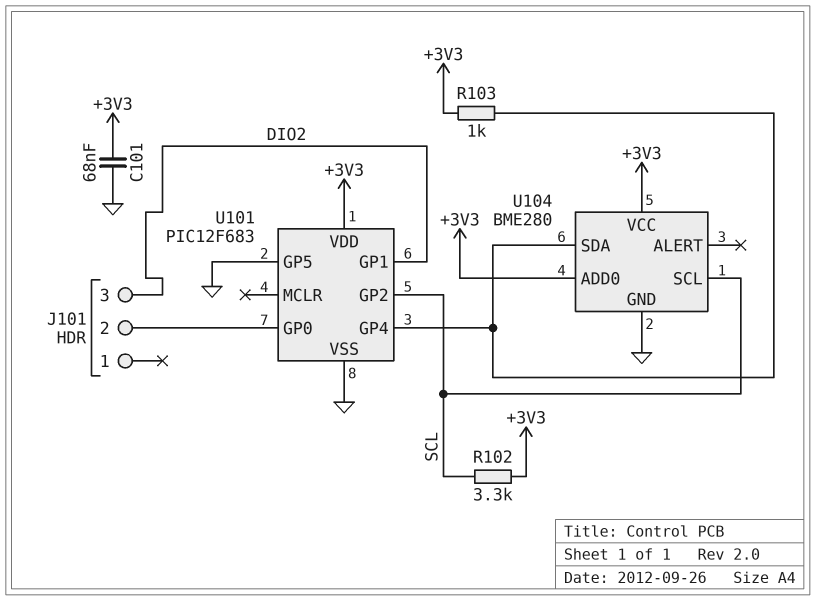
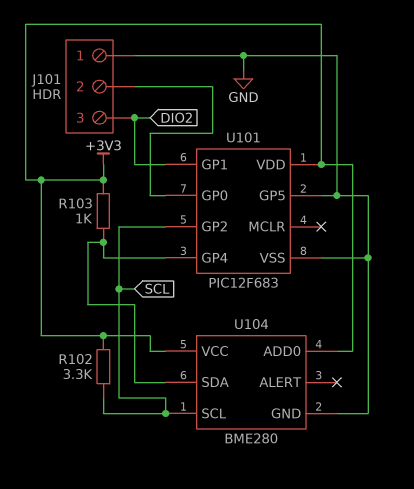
C101: 68nF (+3V3, GND) -> none
J101 pin 1: none -> GND

